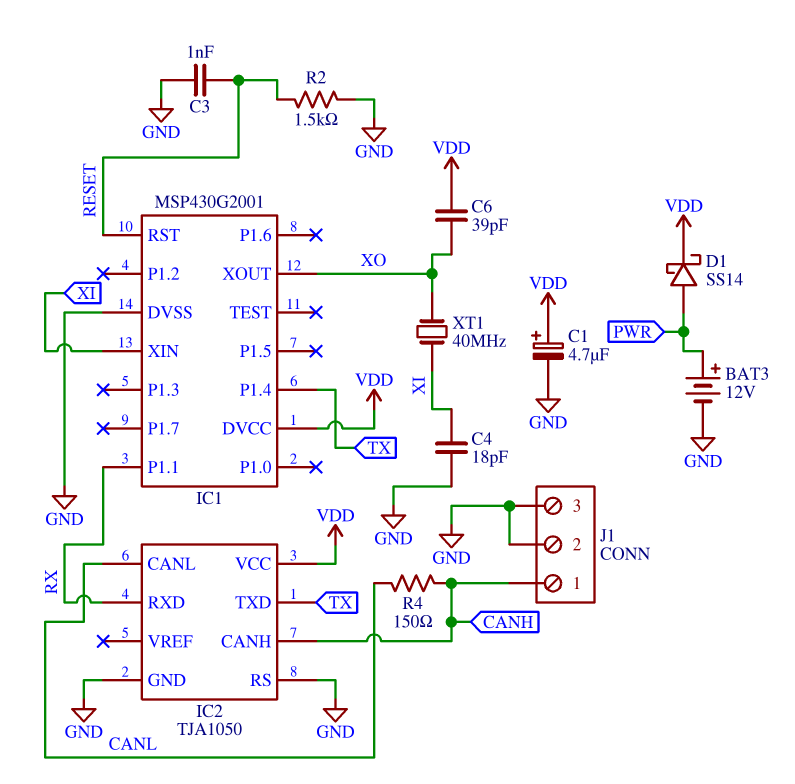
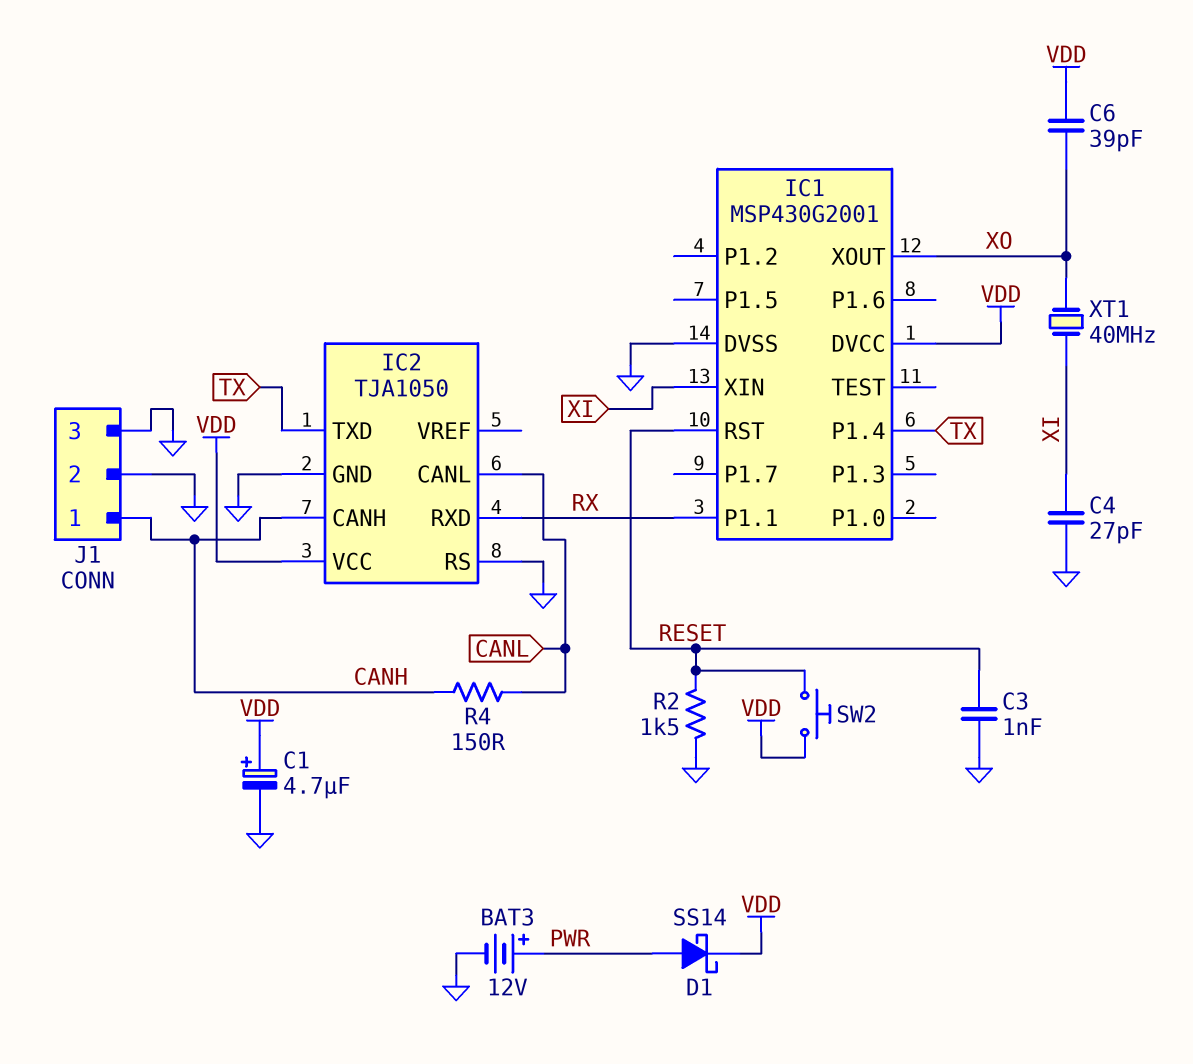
C4: 18pF (GND, XI) -> 27pF (GND, XI)
SW2: none -> button (RESET, VDD)

